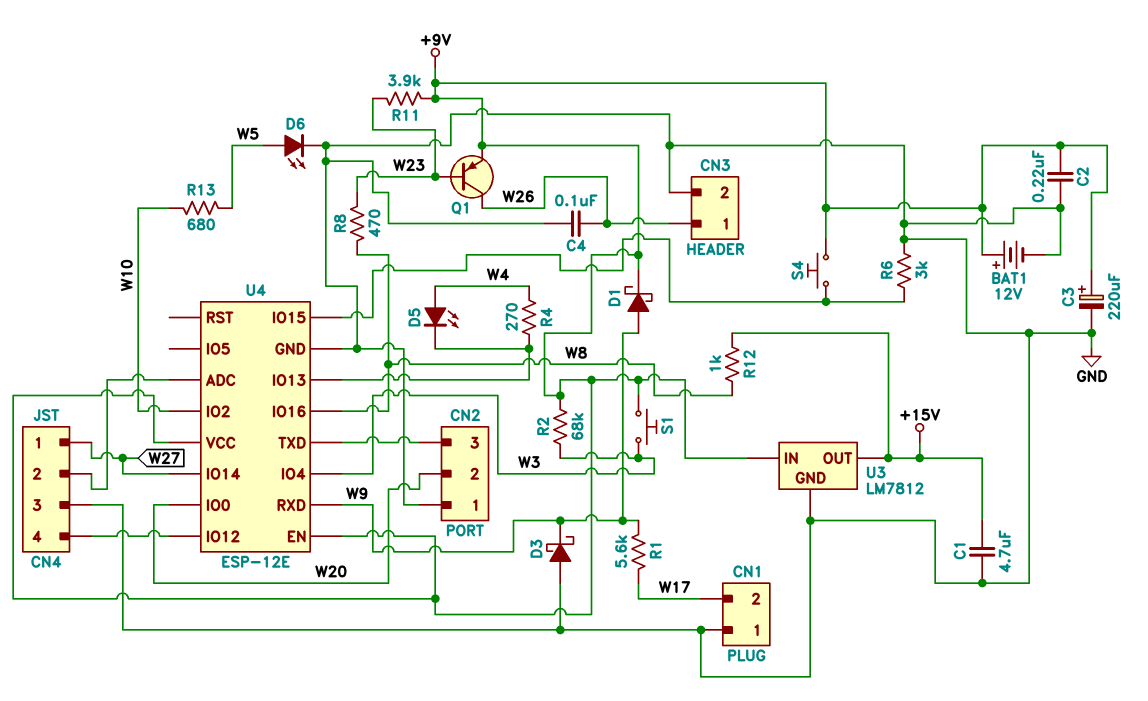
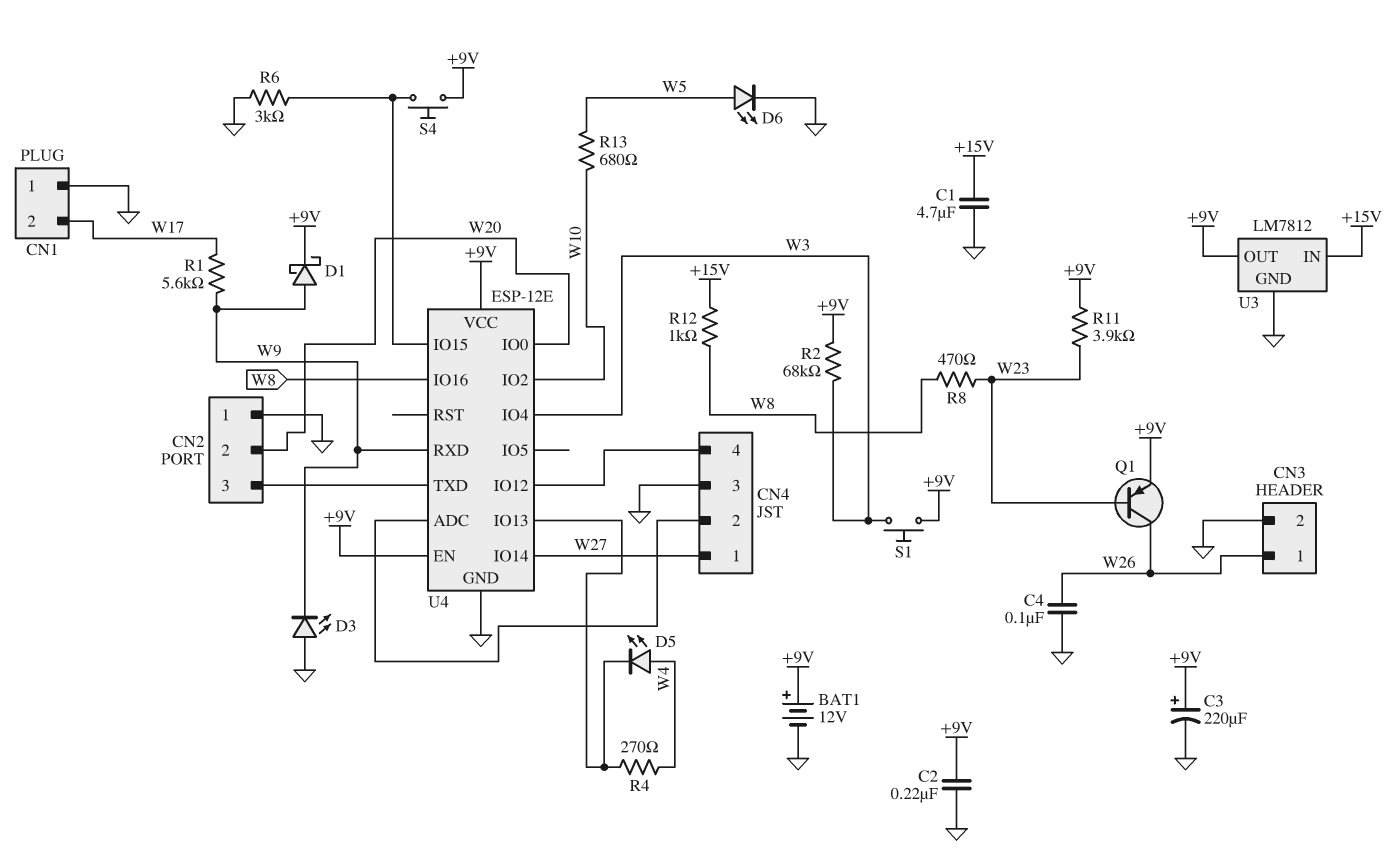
D3: schottky (A GND, K W9) -> LED (A GND, K W9)
U3 pin IN: +9V -> +15V
U3 pin OUT: +15V -> +9V

